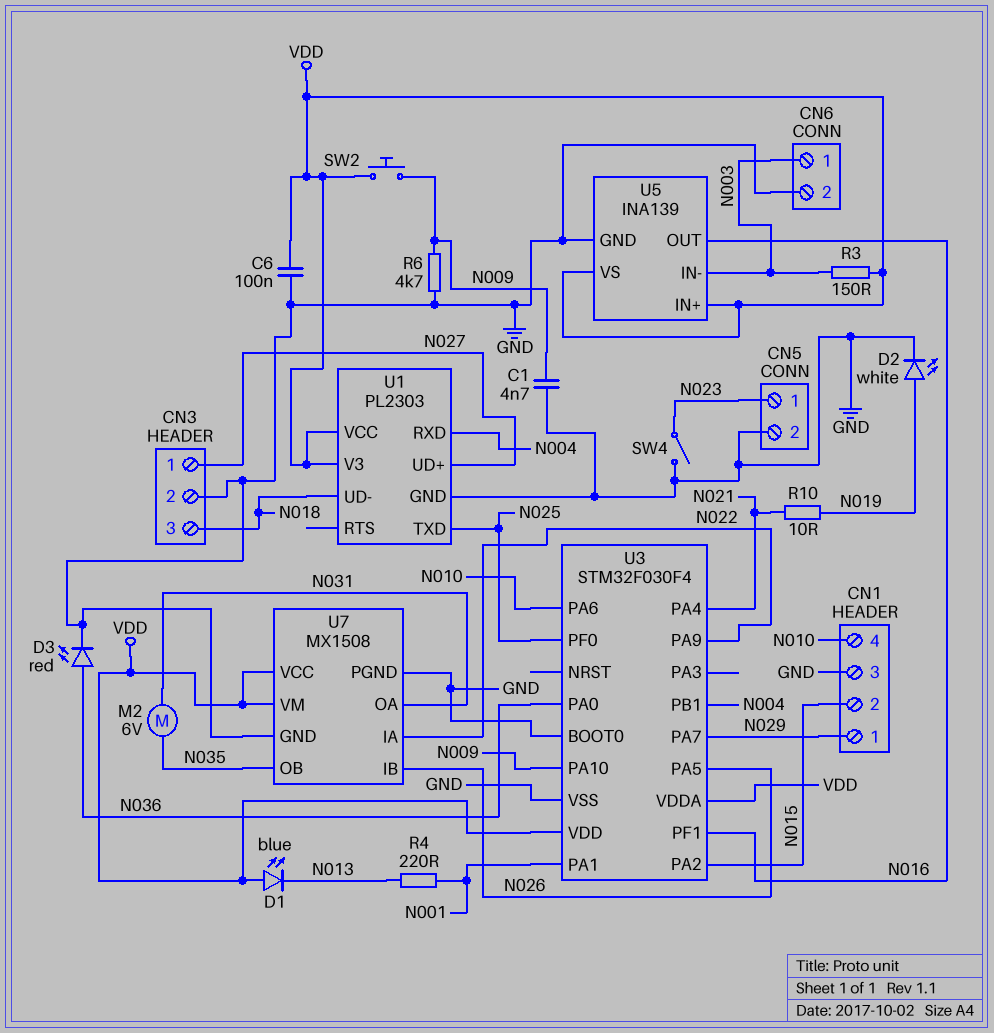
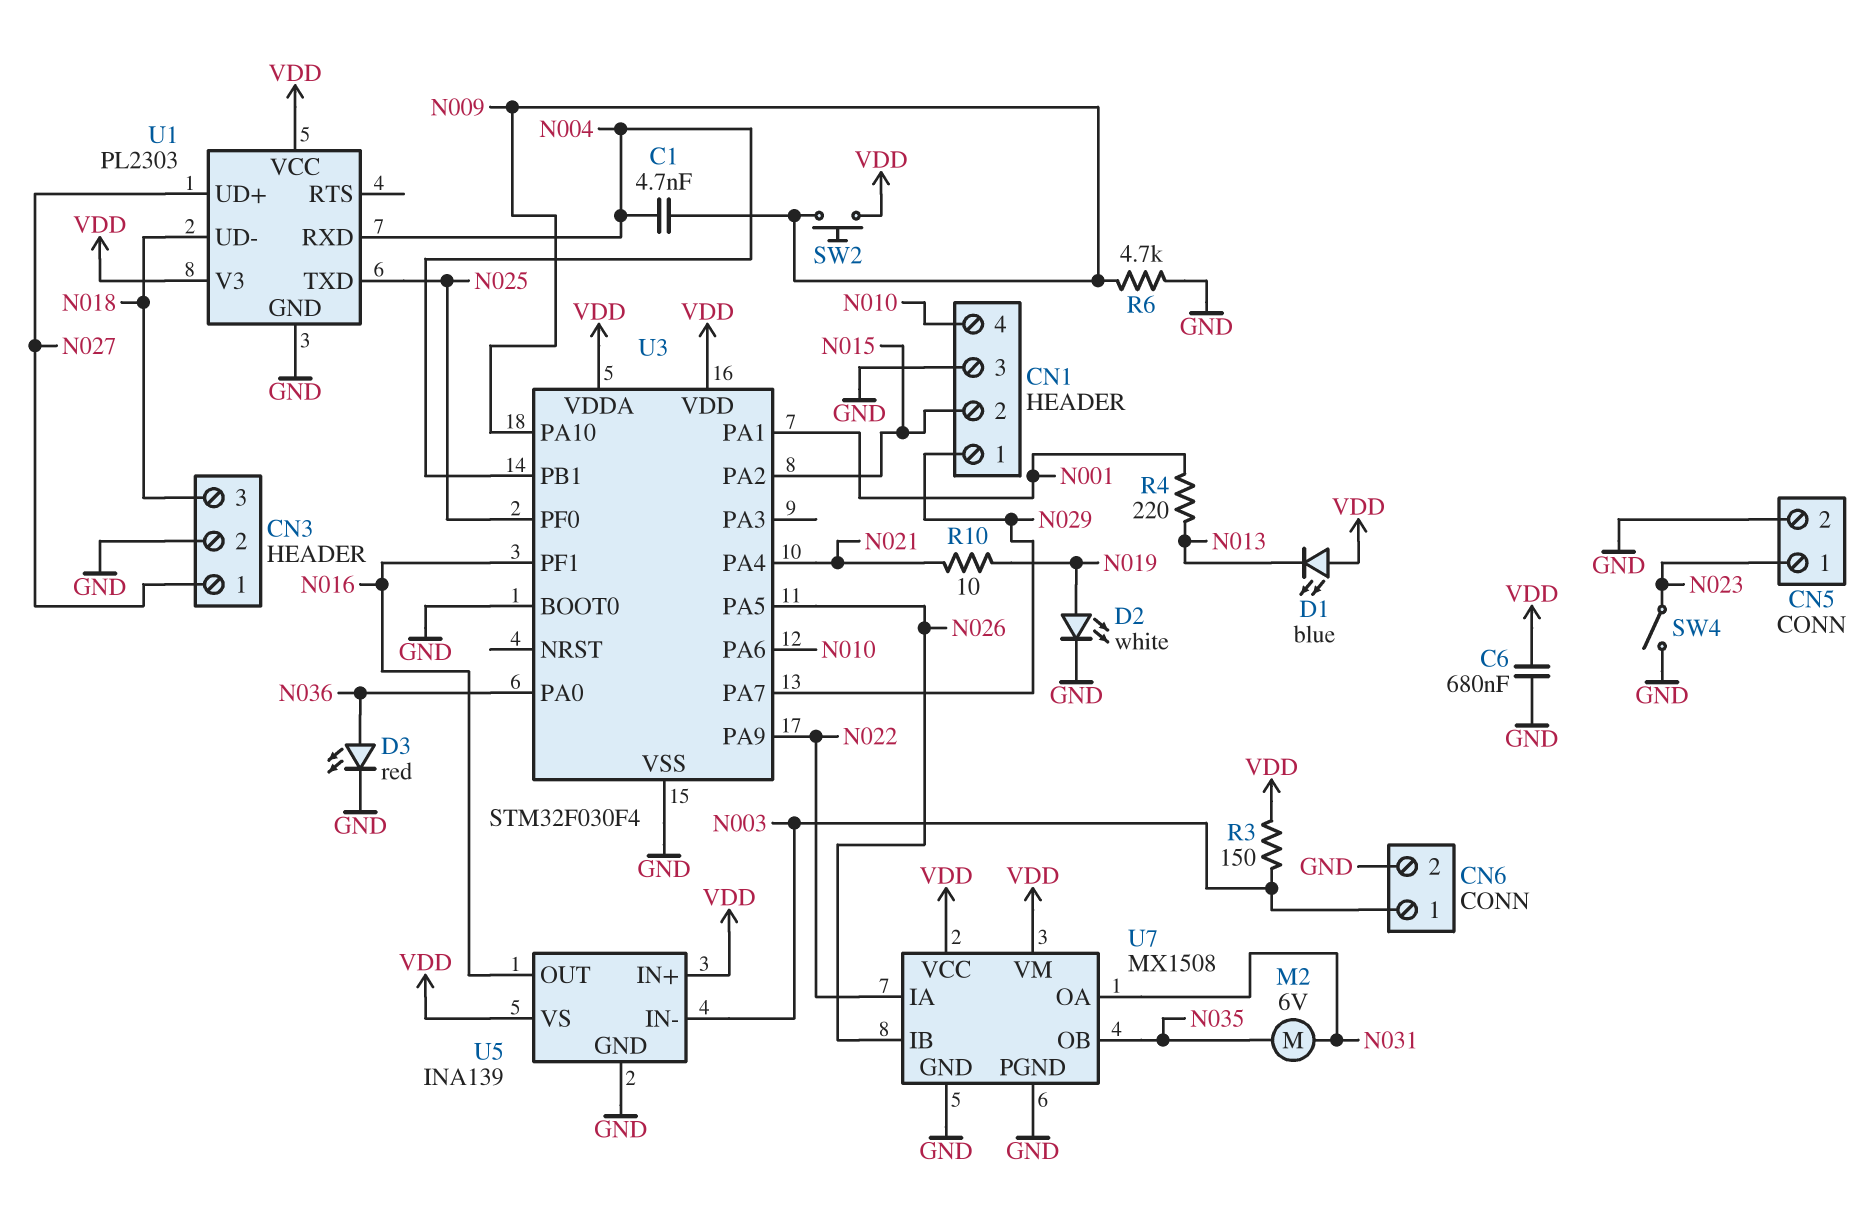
C1: 4.7nF (GND, N009) -> 4.7nF (N004, N009)
C6: 100nF (GND, VDD) -> 680nF (GND, VDD)

